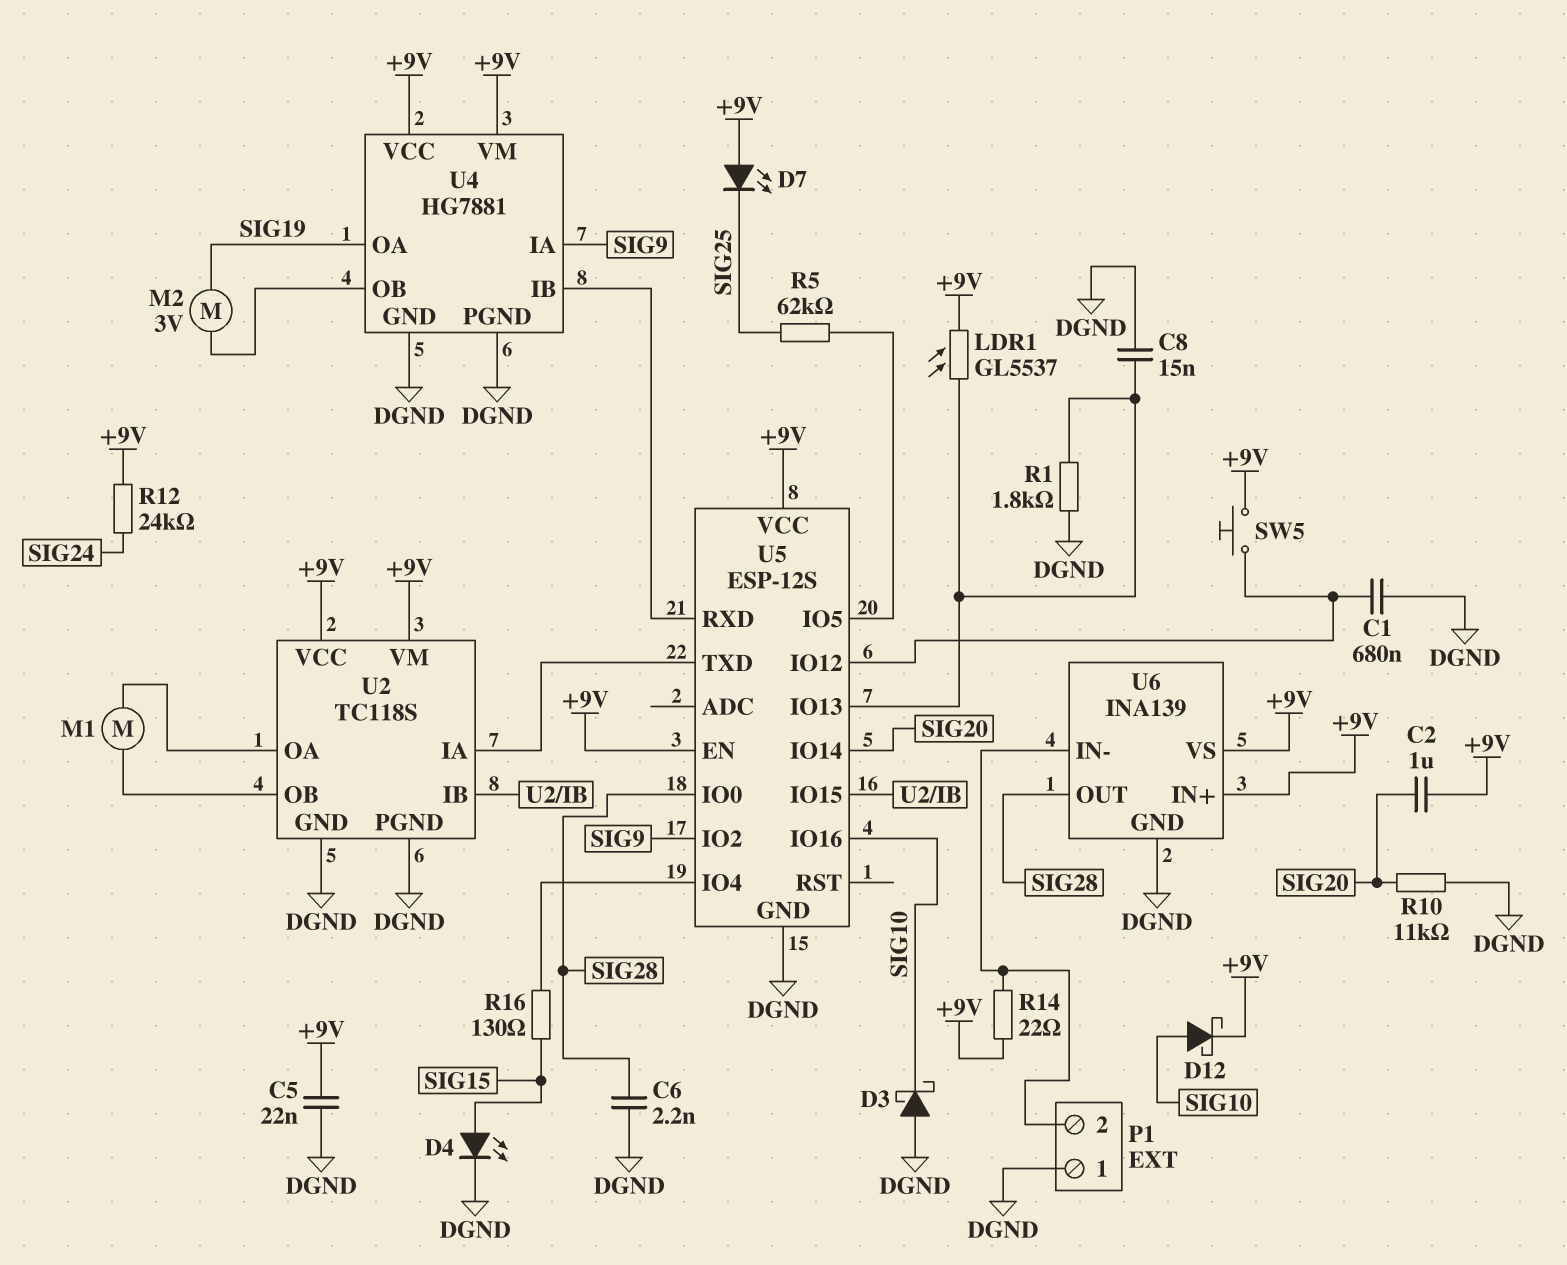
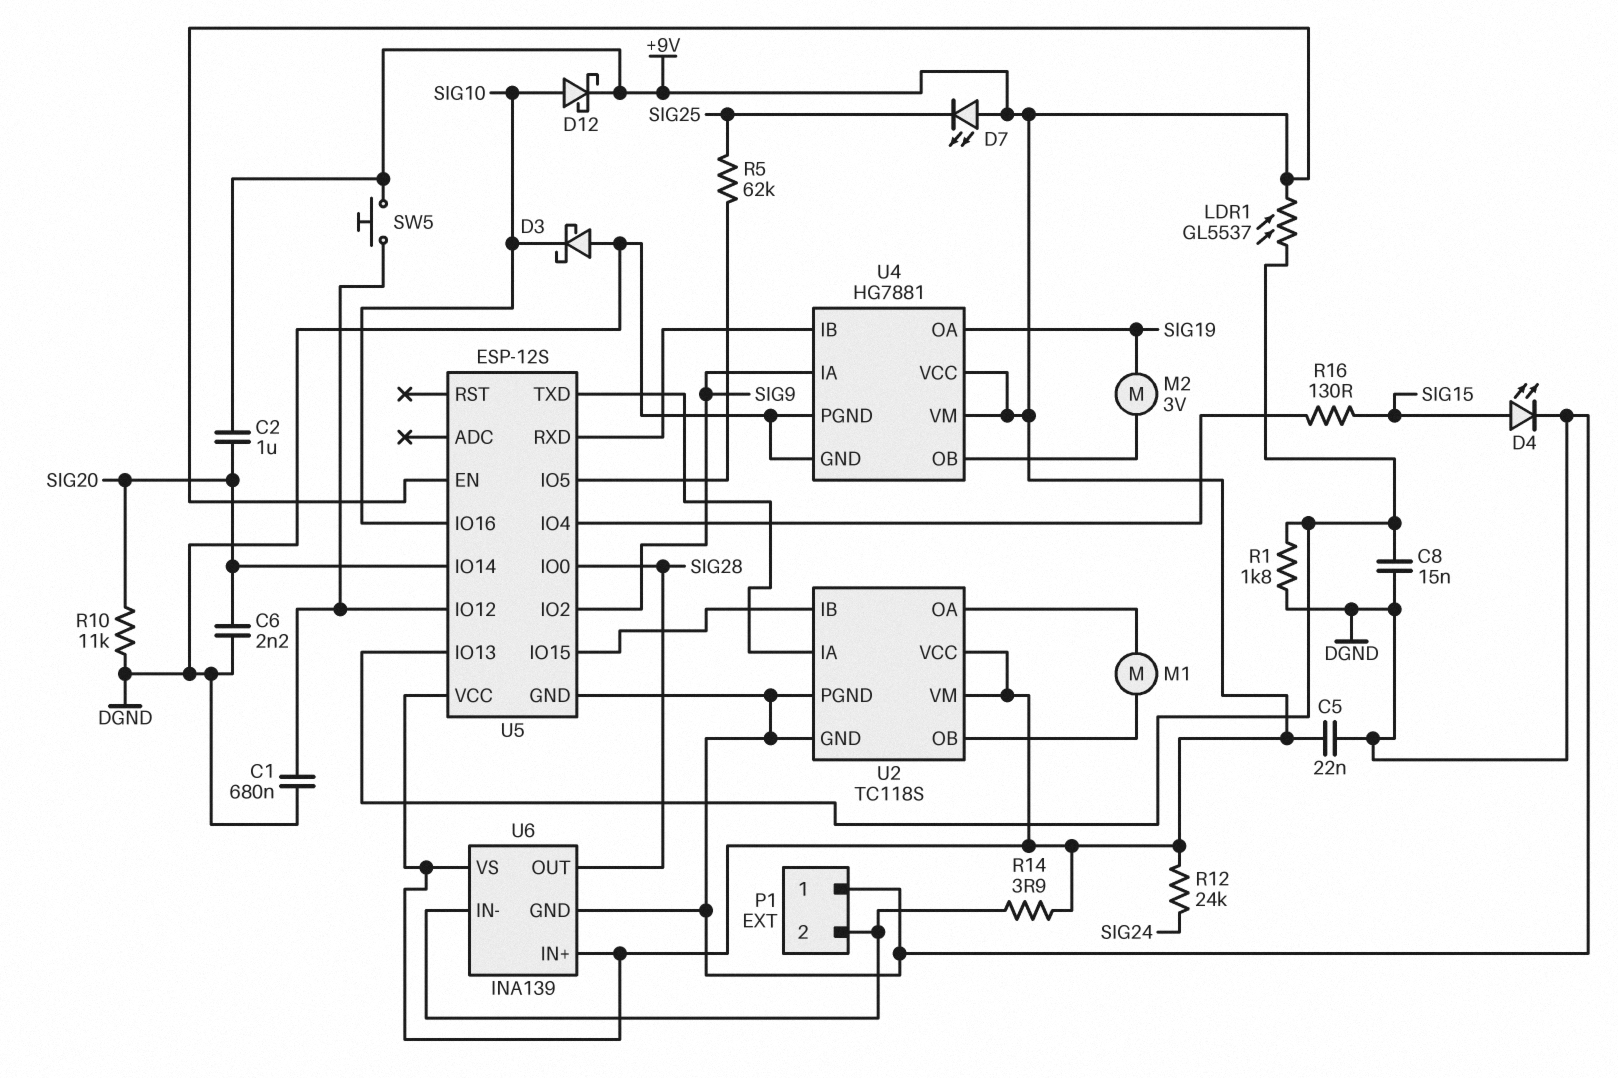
C6: 2.2nF (DGND, SIG28) -> 2.2nF (DGND, SIG20)
R14: 22 (+9V, P1/2) -> 3.9 (+9V, P1/2)

